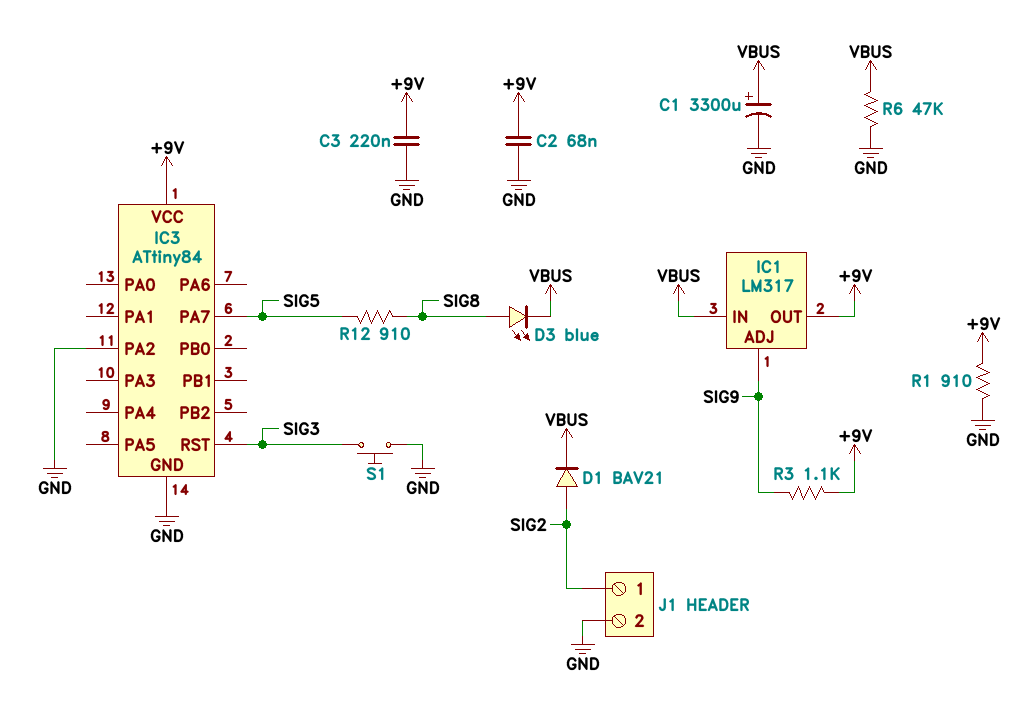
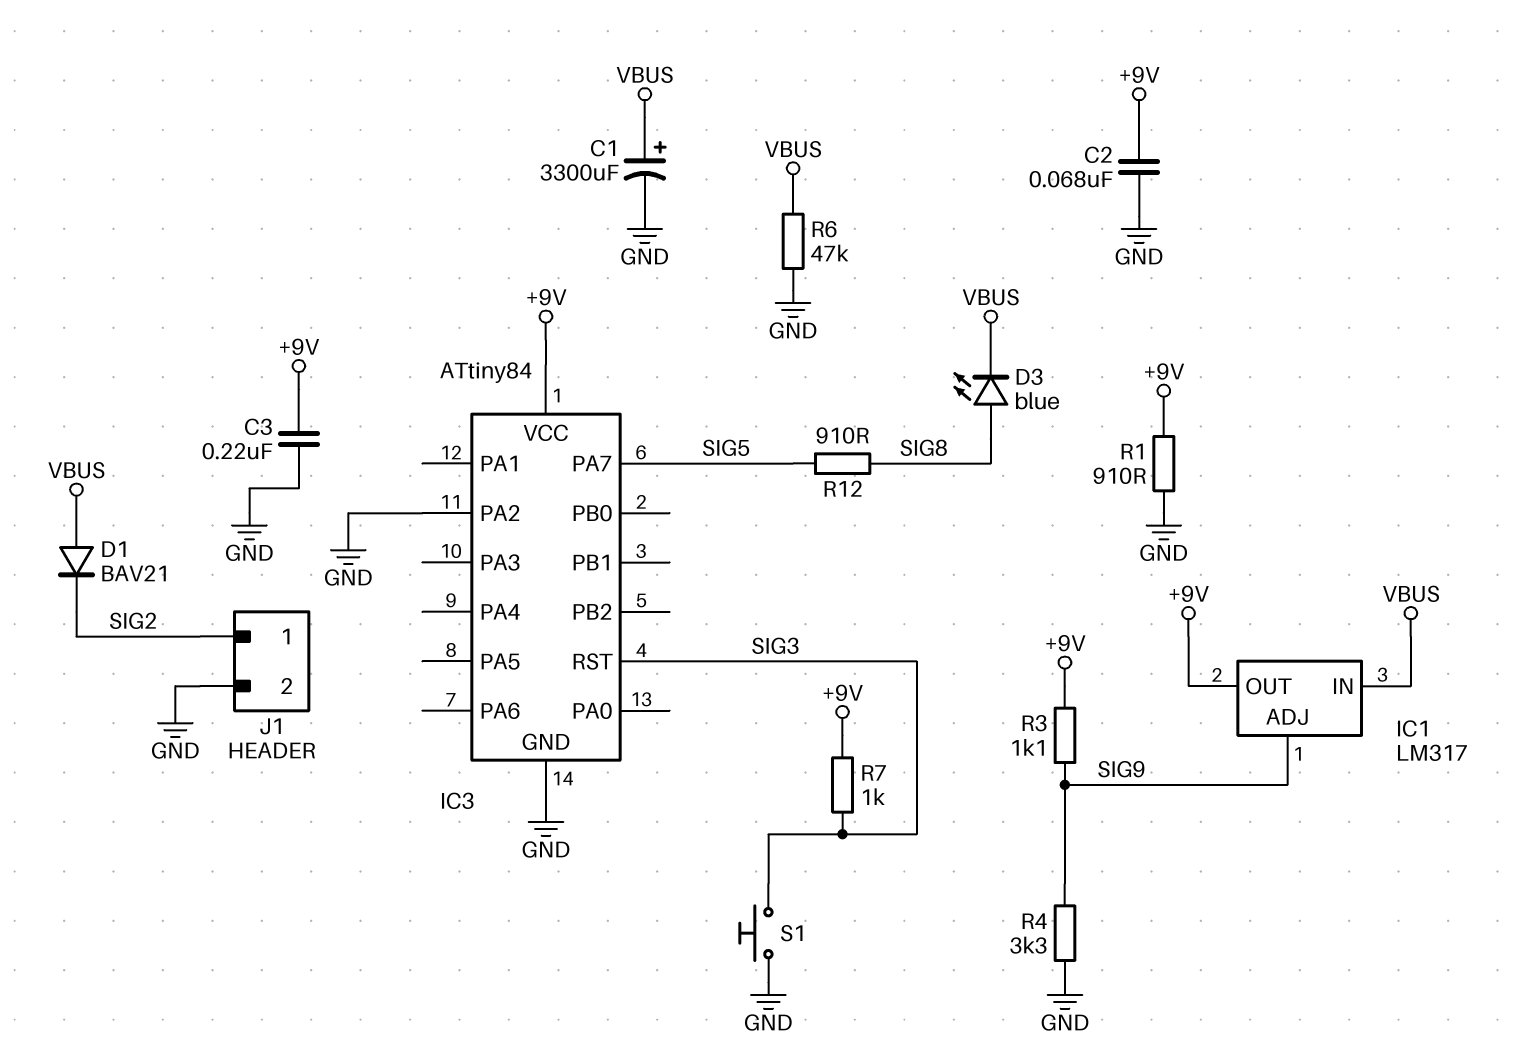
D1: diode BAV21 (A SIG2, K VBUS) -> diode BAV21 (A VBUS, K SIG2)
R4: none -> 3.3k (GND, SIG9)
R7: none -> 1k (+9V, SIG3)

